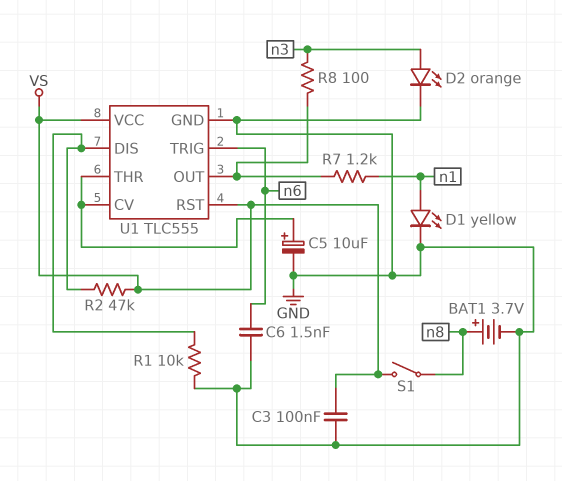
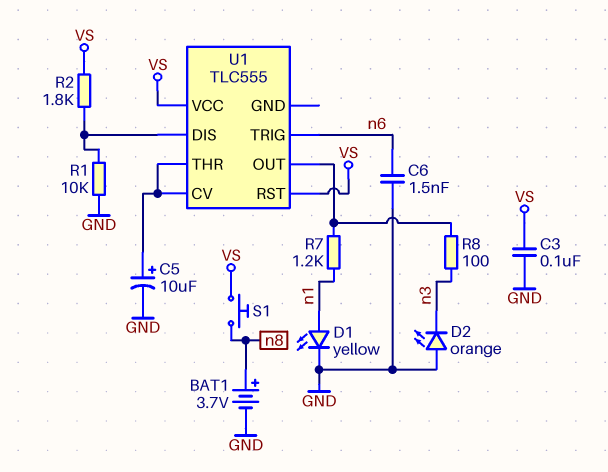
D2: LED orange (A n3, K GND) -> LED orange (A GND, K n3)
R2: 47k (U1/DIS, VS) -> 1.8k (U1/DIS, VS)
S1: switch (VS, n8) -> button (VS, n8)
U1 pin GND: GND -> none

